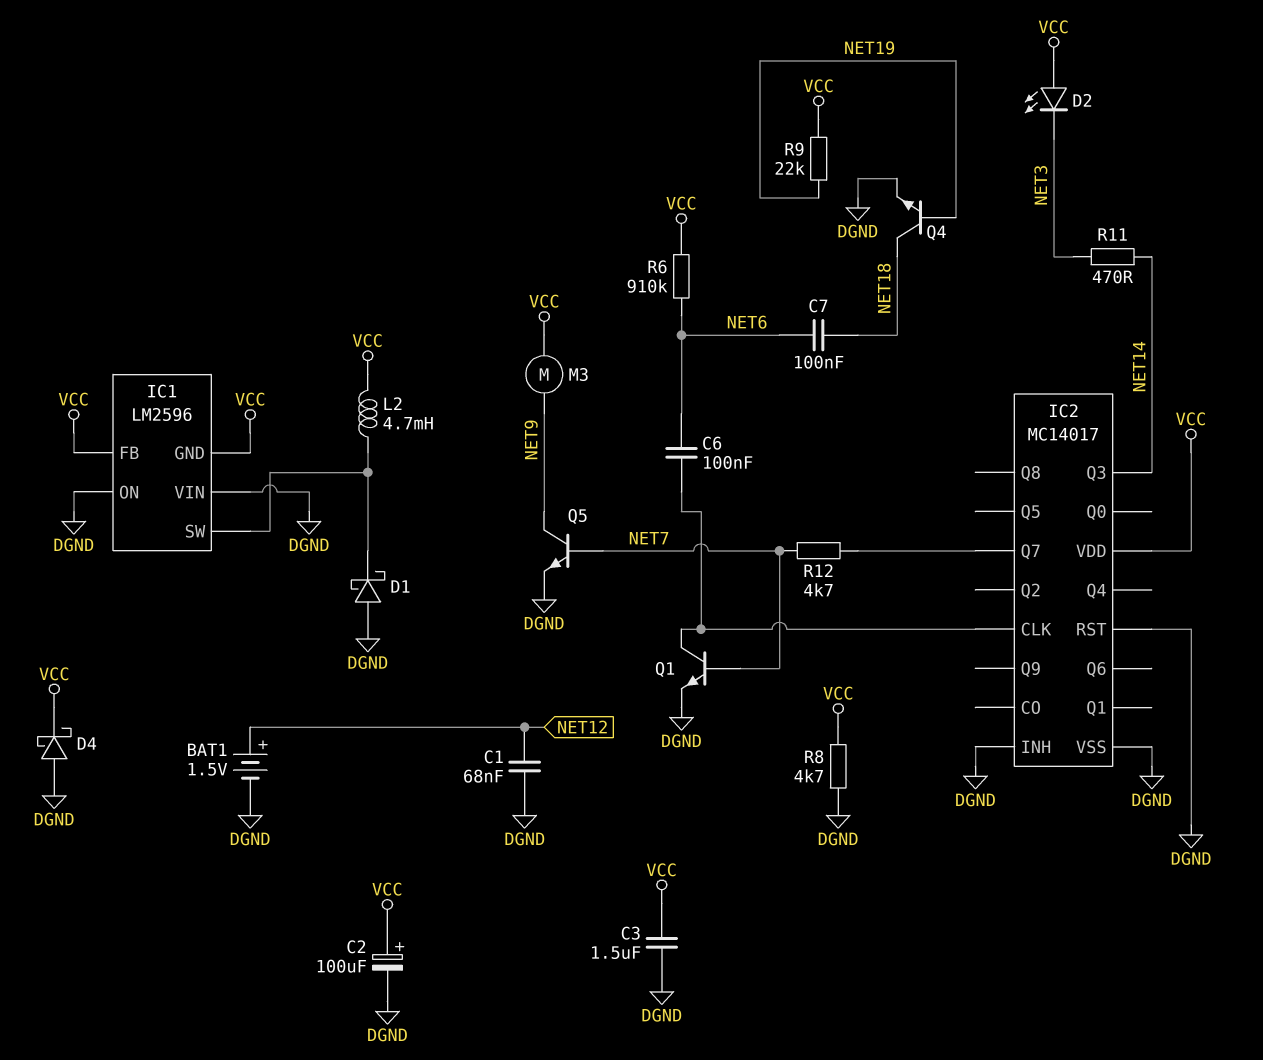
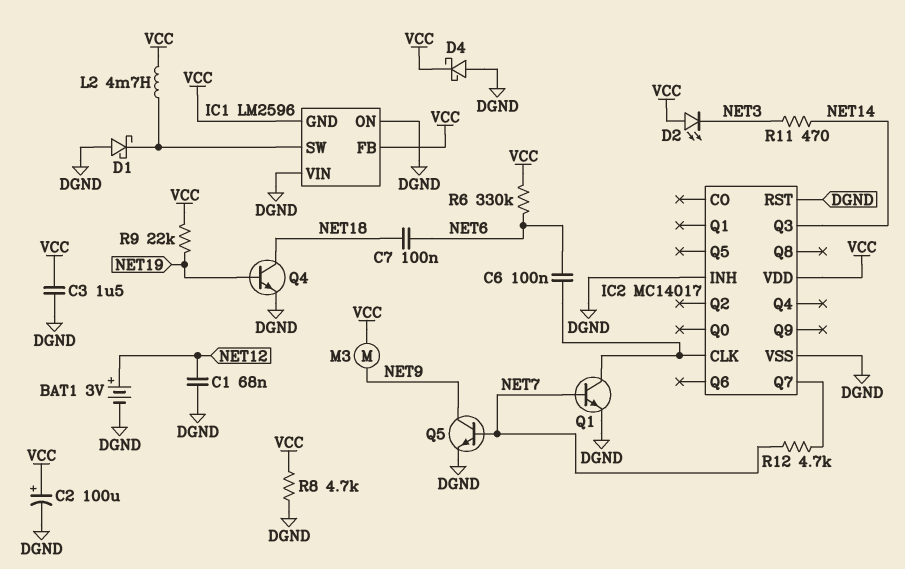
BAT1: 1.5V (plus NET12, minus DGND) -> 3V (plus NET12, minus DGND)
R6: 910k (NET6, VCC) -> 330k (NET6, VCC)

